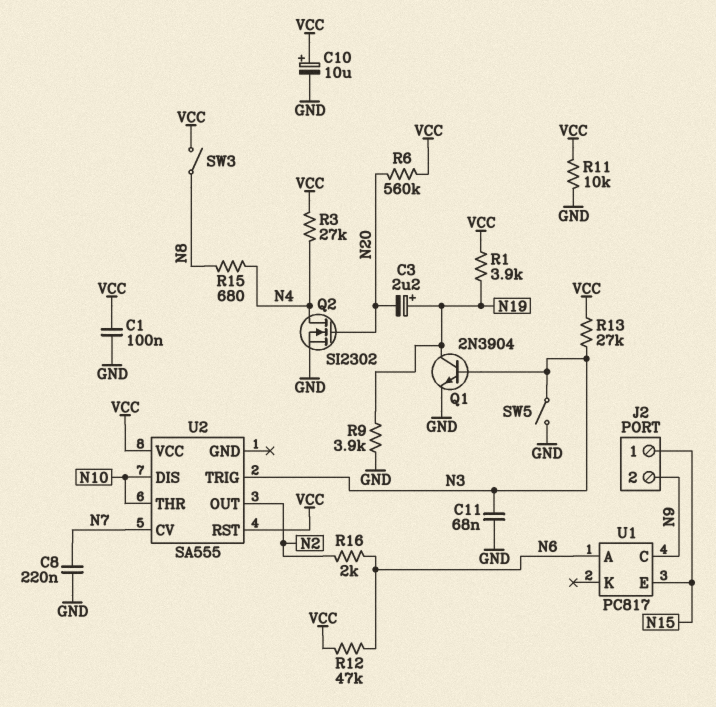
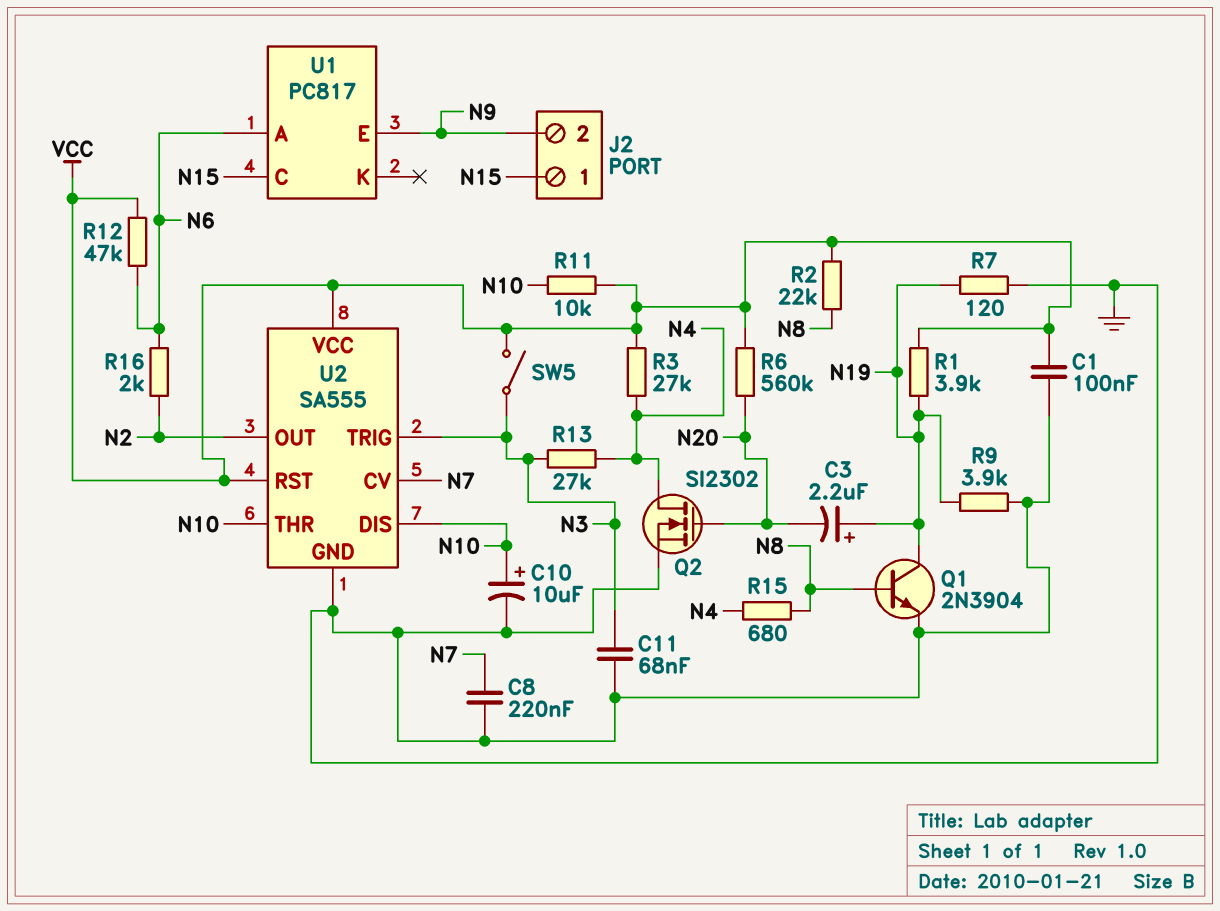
C10: 10uF (plus VCC, minus GND) -> 10uF (plus N10, minus GND)
Q1: NPN 2N3904 (B N3, C N19, E GND) -> NPN 2N3904 (B N8, C N19, E GND)
R2: none -> 22k (N8, VCC)
R7: none -> 120 (GND, N19)
R11: 10k (GND, VCC) -> 10k (N10, VCC)
R13: 27k (N3, VCC) -> 27k (N3, N4)
SW3: switch (N8, VCC) -> none
SW5: switch (GND, N3) -> switch (N3, VCC)
U1 pin C: N9 -> N15
U1 pin E: N15 -> N9
U2 pin GND: none -> GND

